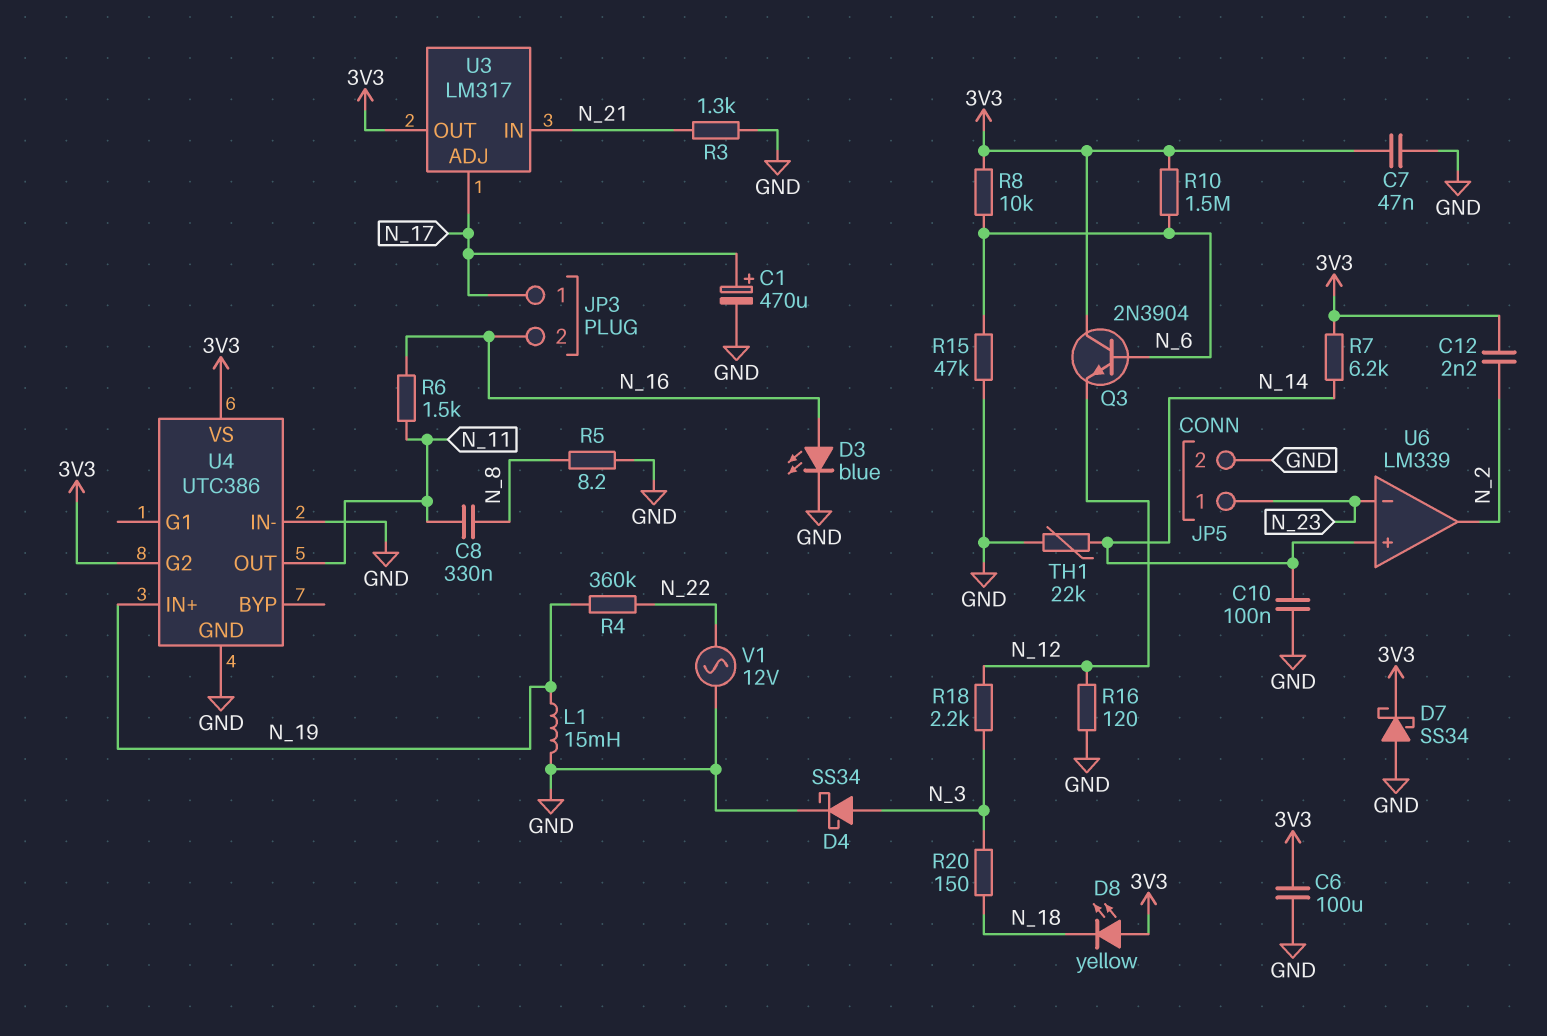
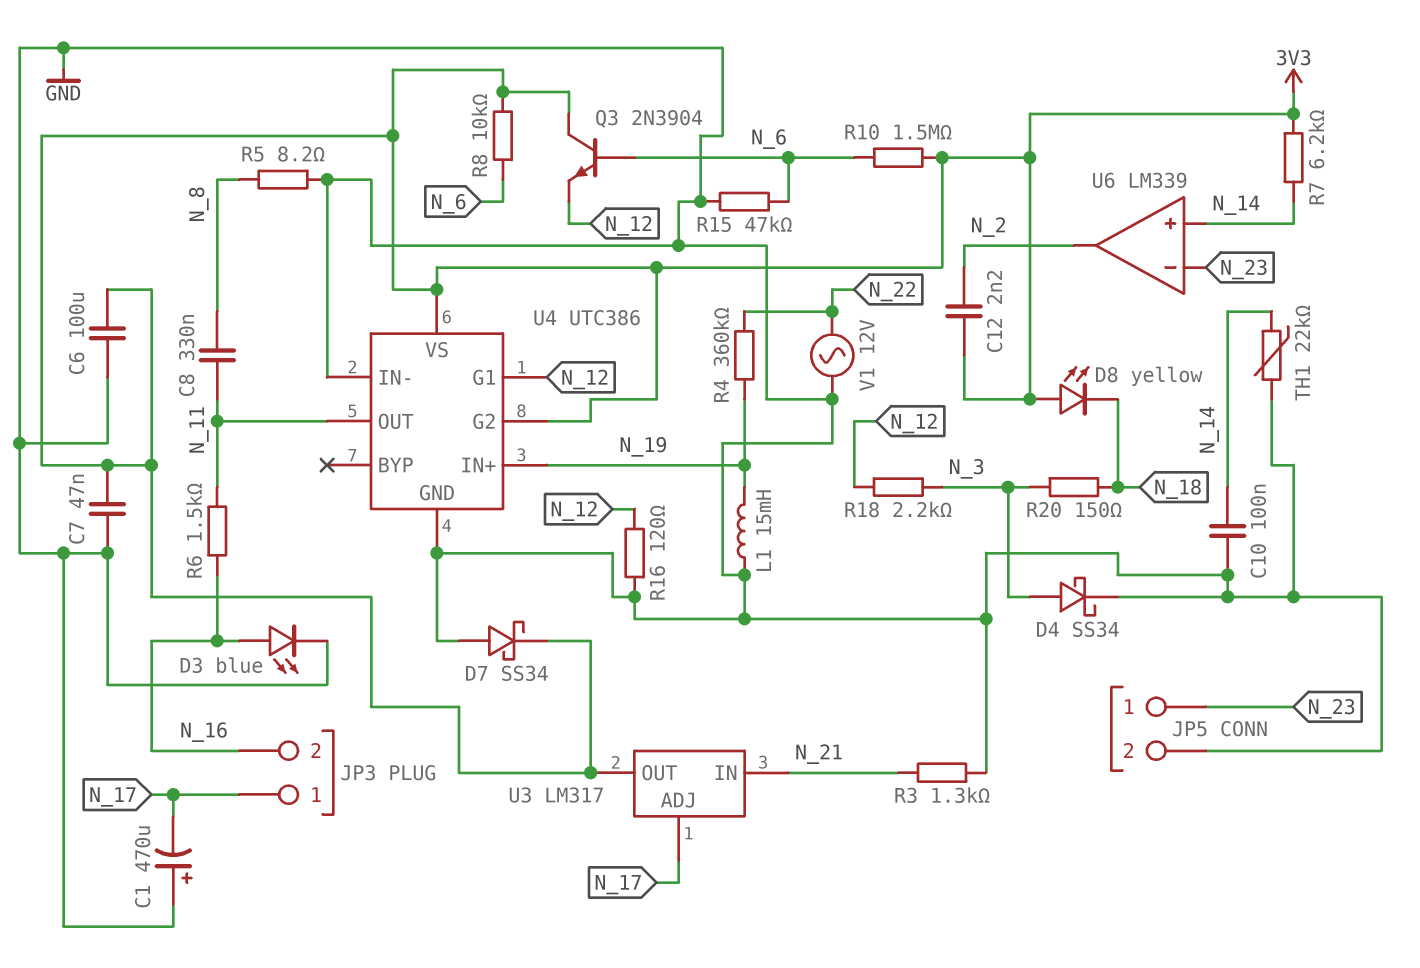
C1: 470uF (plus N_17, minus GND) -> 470uF (plus GND, minus N_17)
U4 pin G1: none -> N_12

